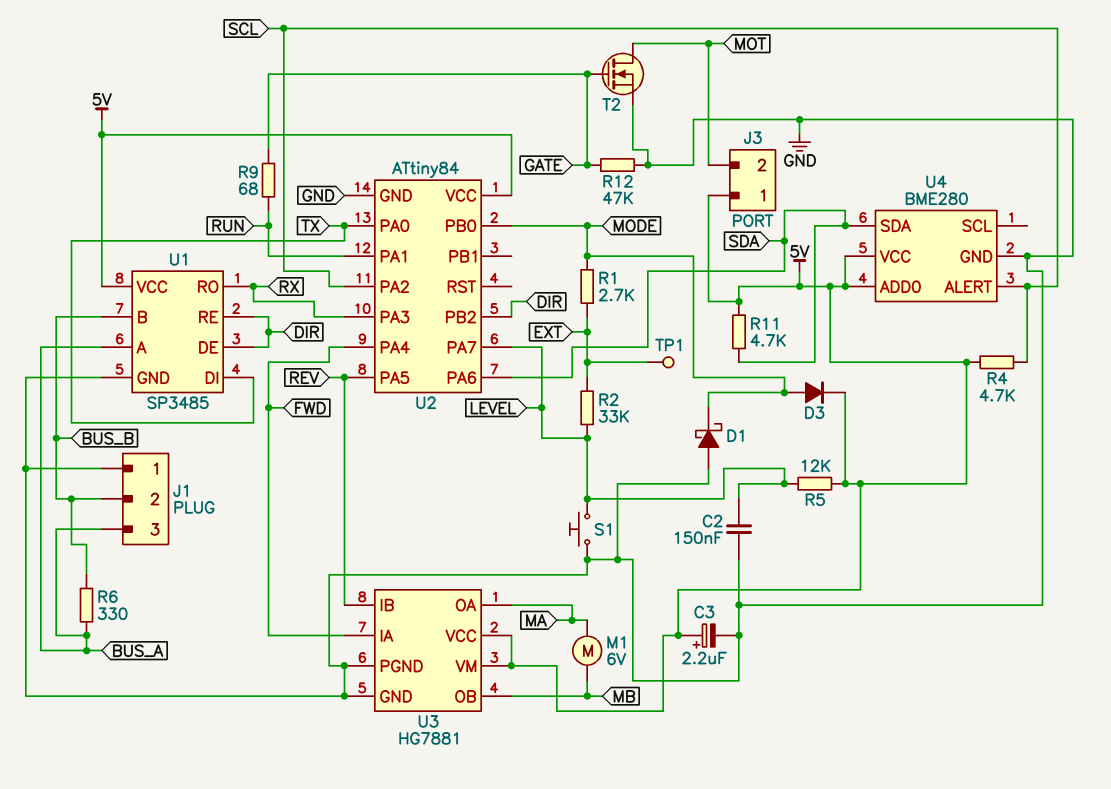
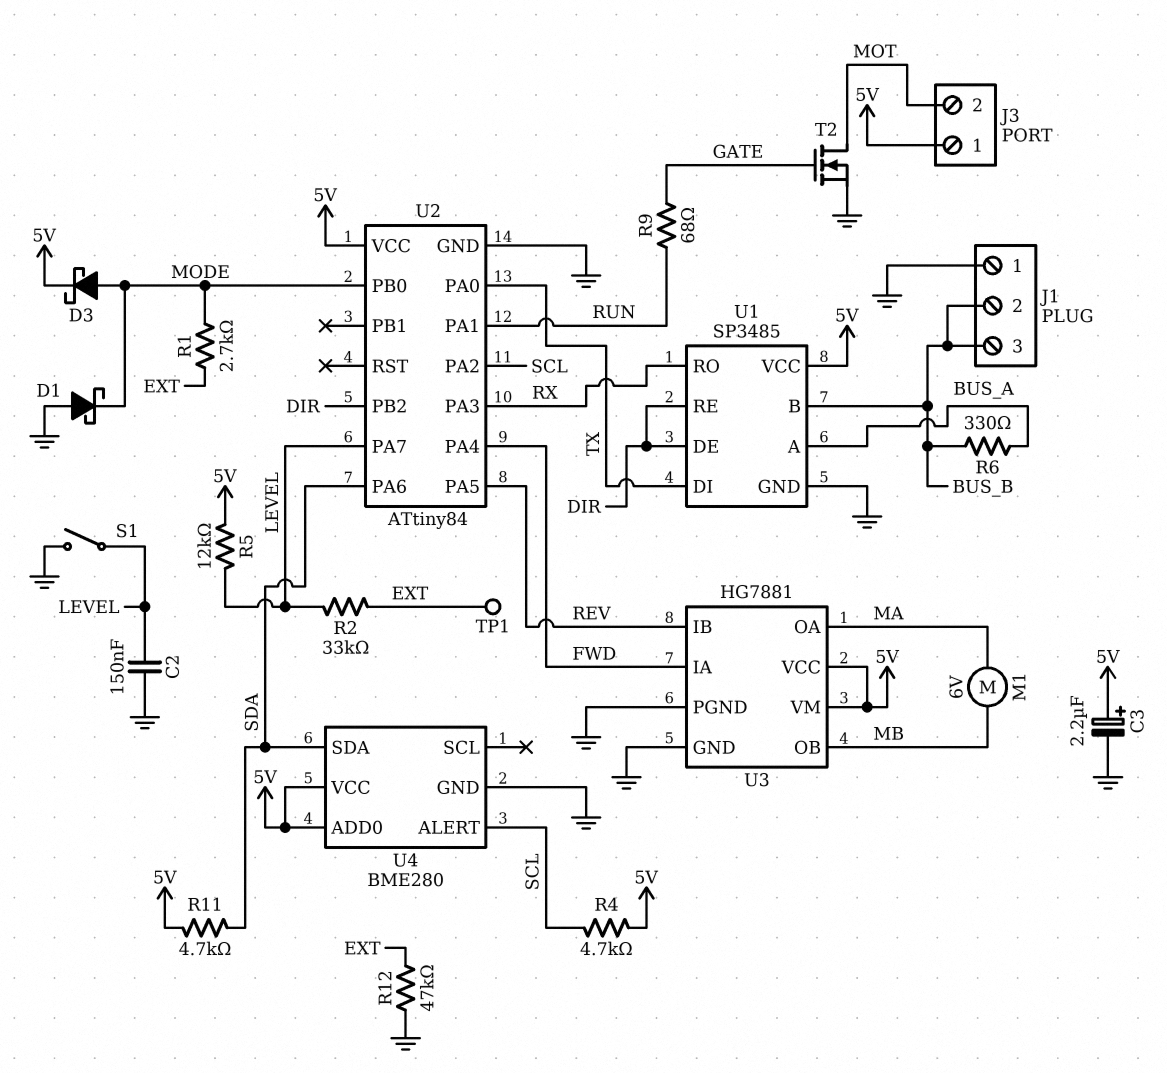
D3: diode (A MODE, K 5V) -> schottky (A MODE, K 5V)
J1 pin 3: BUS_A -> BUS_B
R12: 47k (GATE, GND) -> 47k (EXT, GND)
S1: button (GND, LEVEL) -> switch (GND, LEVEL)

